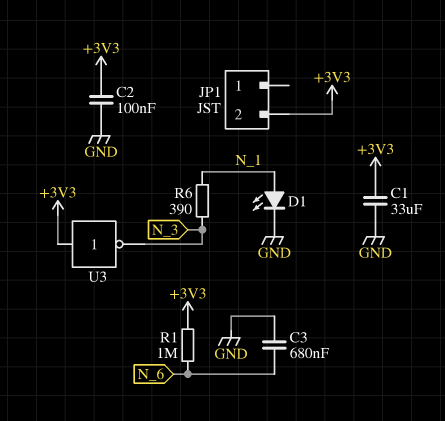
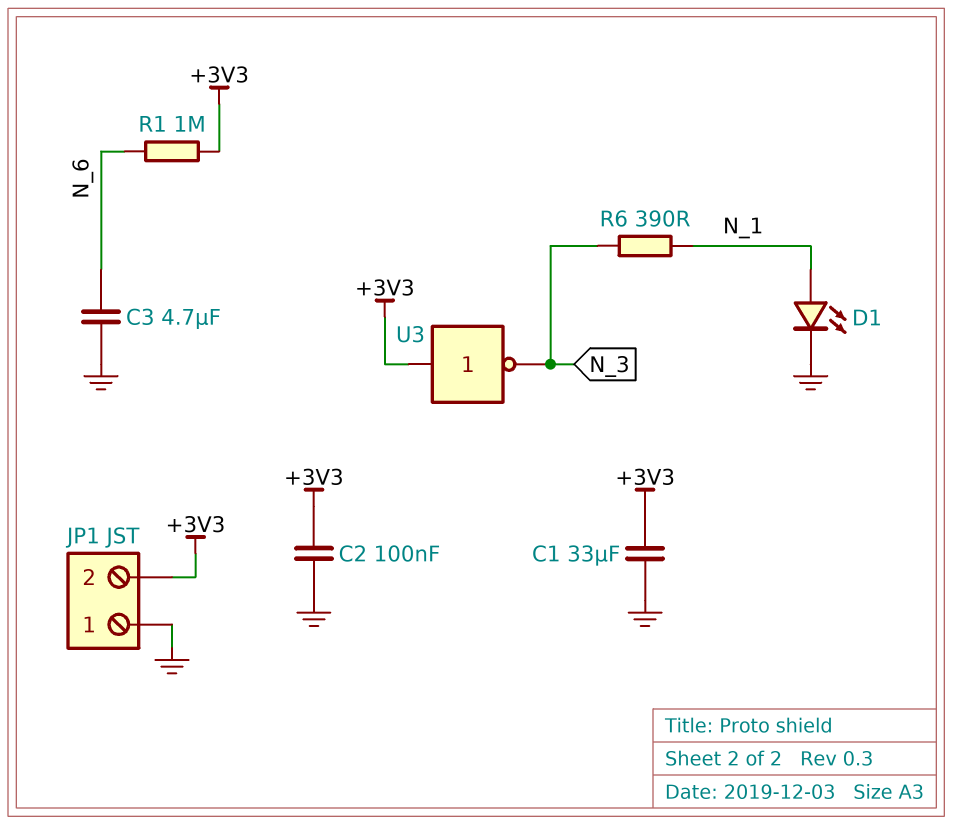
C3: 680nF (GND, N_6) -> 4.7uF (GND, N_6)
JP1 pin 1: none -> GND

